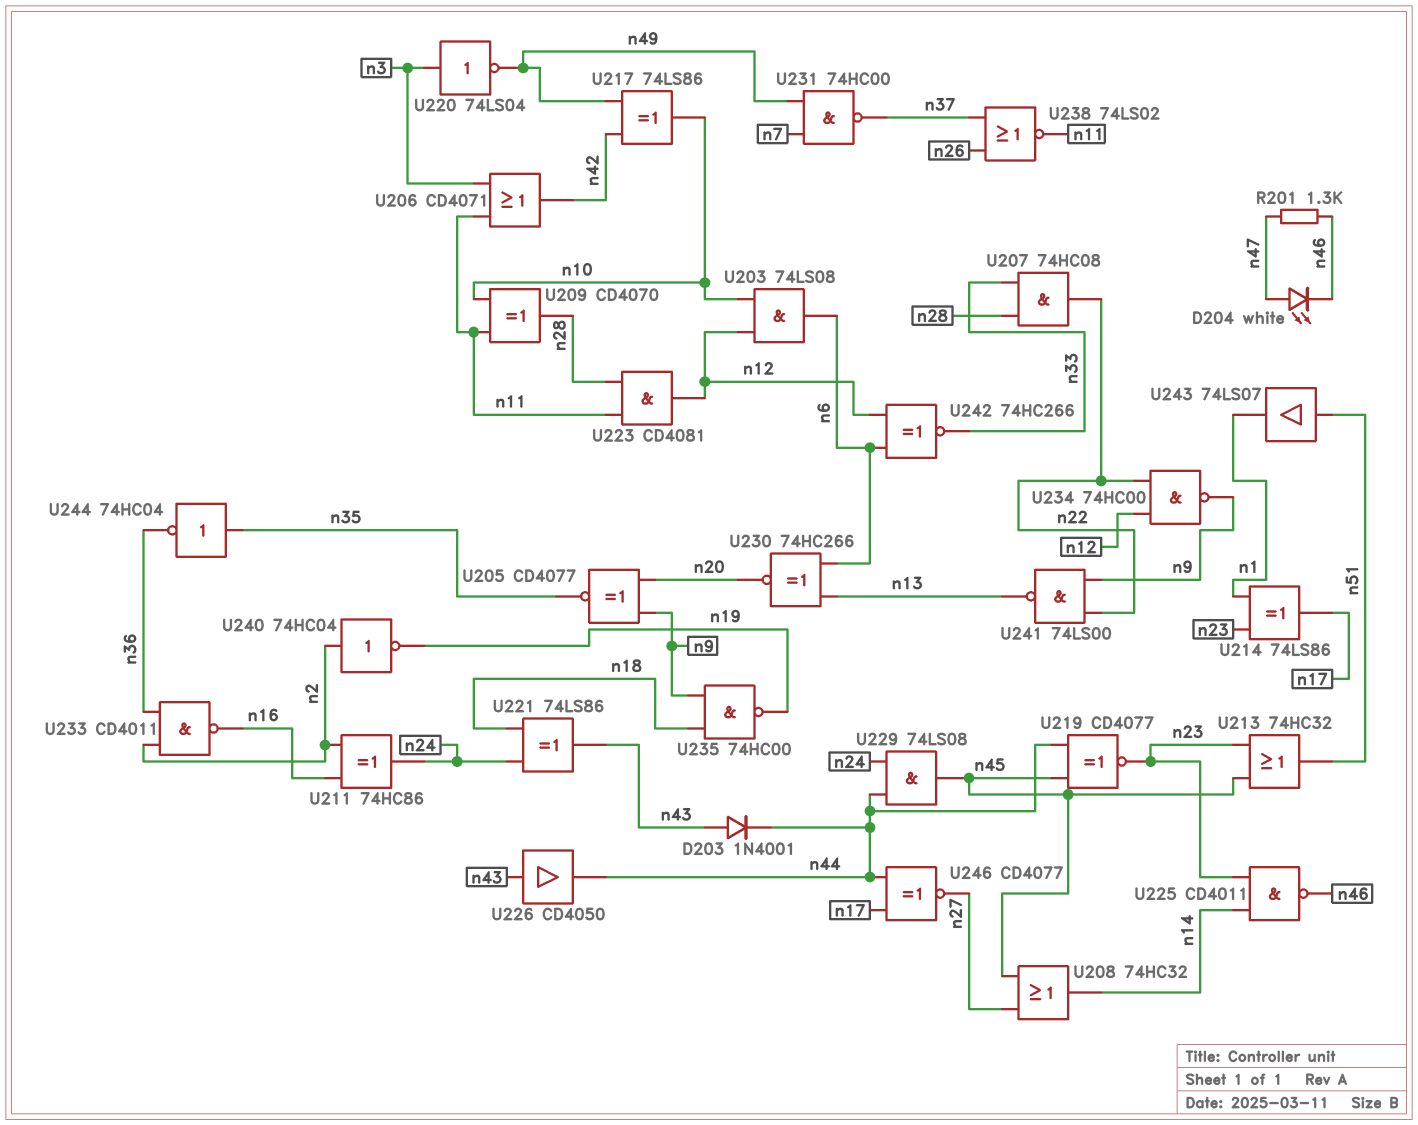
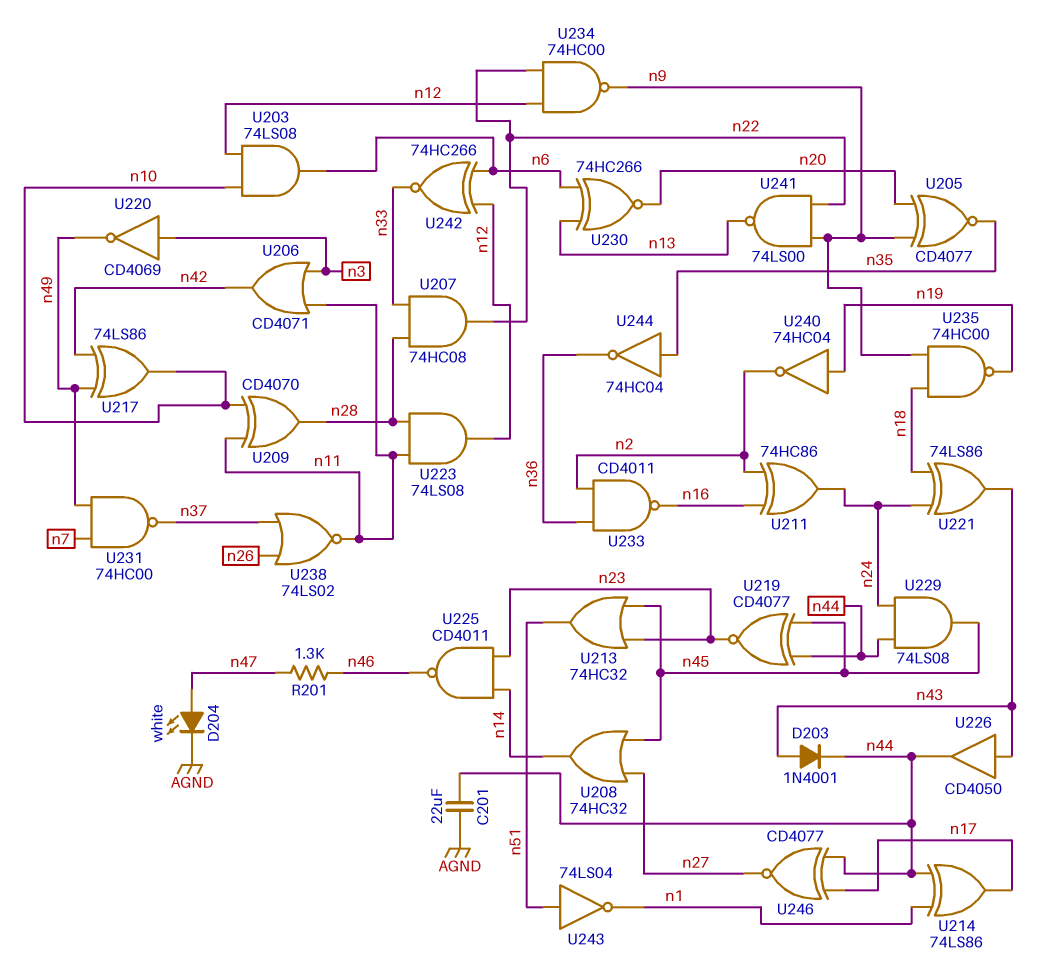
C201: none -> 22uF (AGND, n44)
D204: LED white (A n47, K n46) -> LED white (A n47, K AGND)
U214: XOR 74LS86 (in n1, in n23, out n17) -> XOR 74LS86 (in n1, in n44, out n17)
U220: NOT 74LS04 (in n3, out n49) -> NOT CD4069 (in n3, out n49)
U223: AND CD4081 (in n11, in n28, out n12) -> AND 74LS08 (in n11, in n28, out n12)
U240: NOT 74HC04 (in n2, out n19) -> NOT 74HC04 (in n19, out n2)
U243: buffer 74LS07 (in n51, out n1) -> NOT 74LS04 (in n51, out n1)

